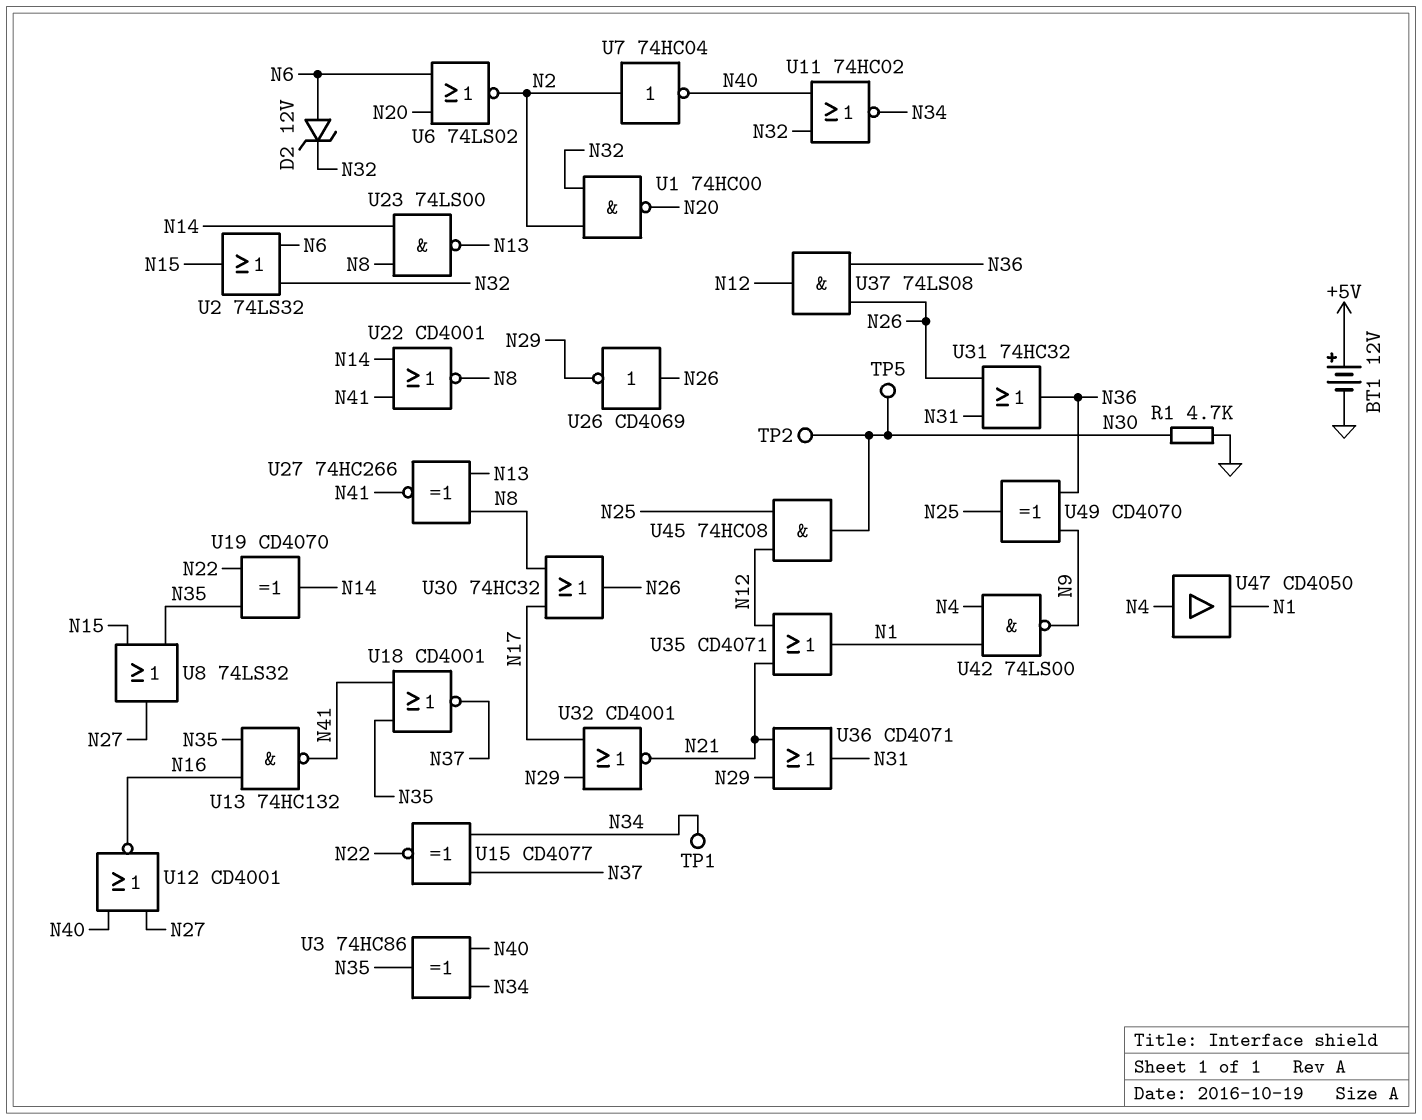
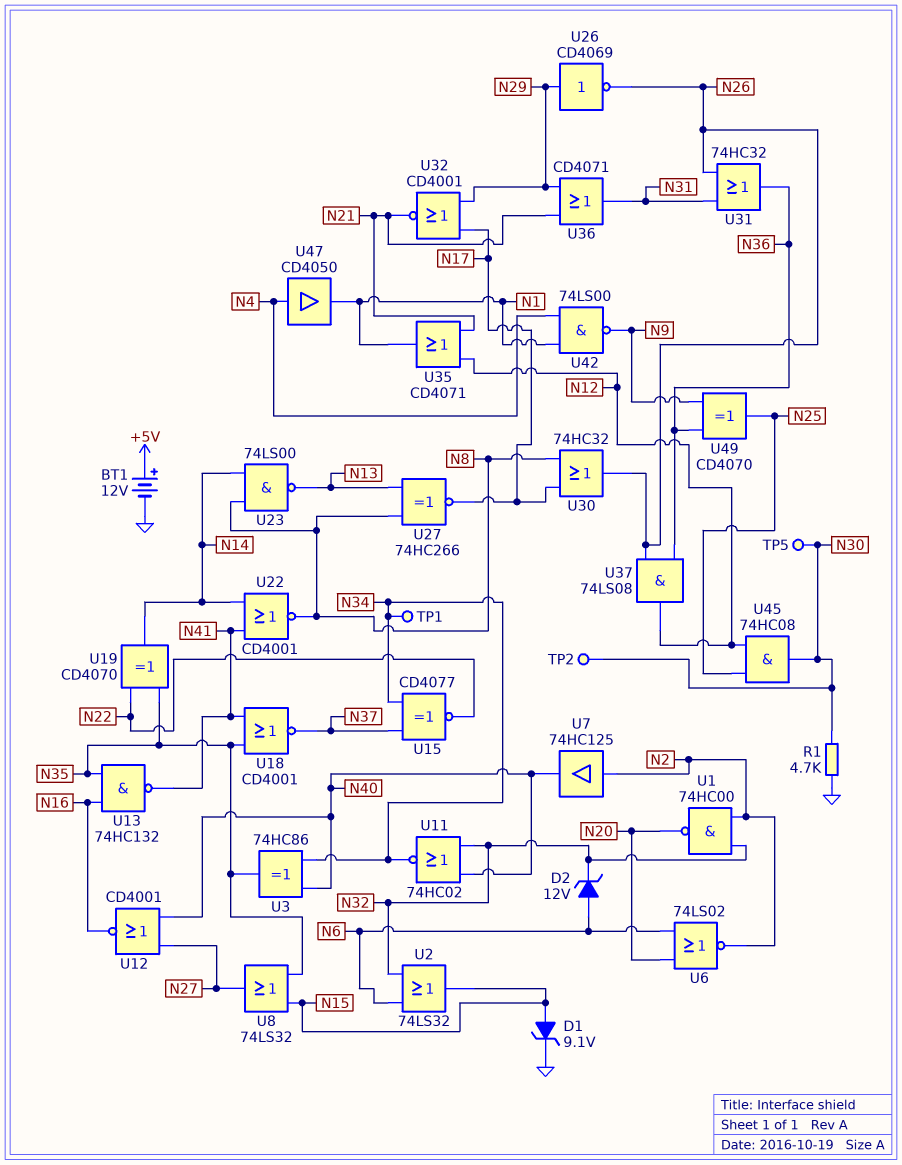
D1: none -> zener 9.1V (A N15, K GND)
U7: NOT 74HC04 (in N2, out N40) -> buffer 74HC125 (in N2, out N40)
U26: NOT CD4069 (in N26, out N29) -> NOT CD4069 (in N29, out N26)
U27: XNOR 74HC266 (in N8, in N13, out N41) -> XNOR 74HC266 (in N8, in N13, out N17)

